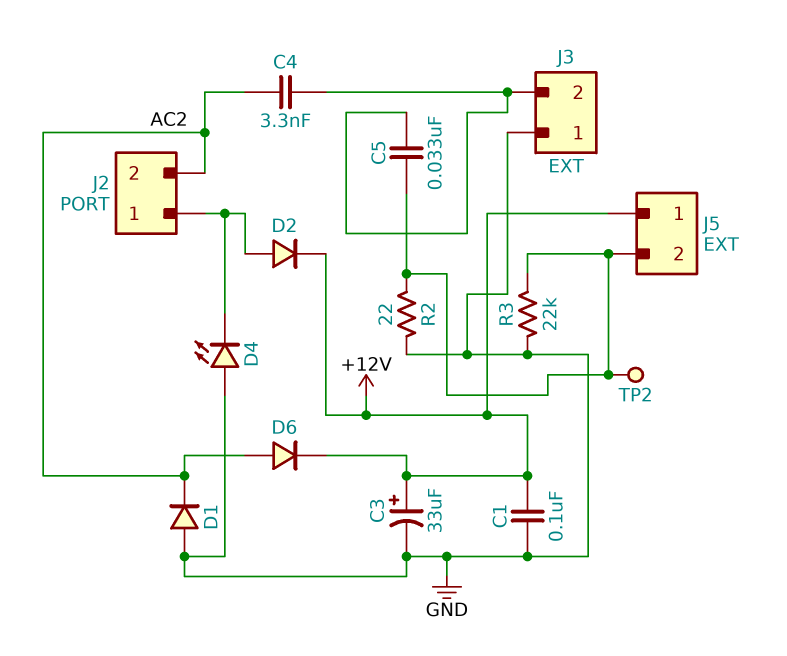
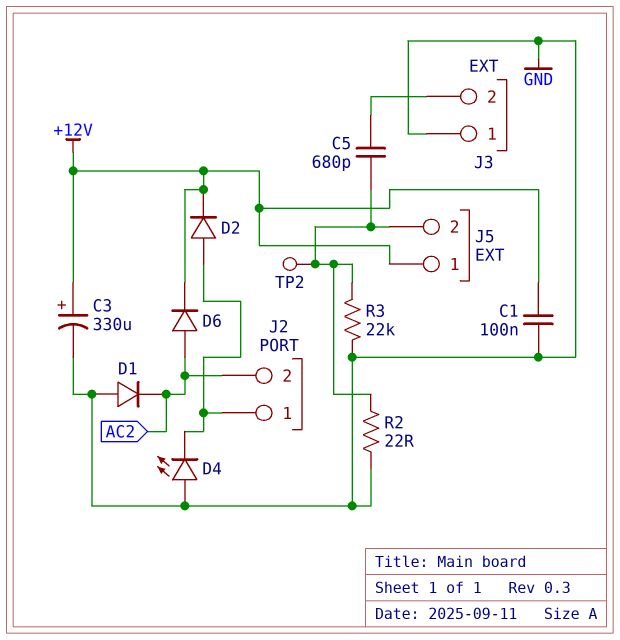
C3: 33uF (plus +12V, minus GND) -> 330uF (plus +12V, minus GND)
C4: 3.3nF (AC2, J3/2) -> none
C5: 33nF (J3/2, J5/2) -> 680pF (J3/2, J5/2)

